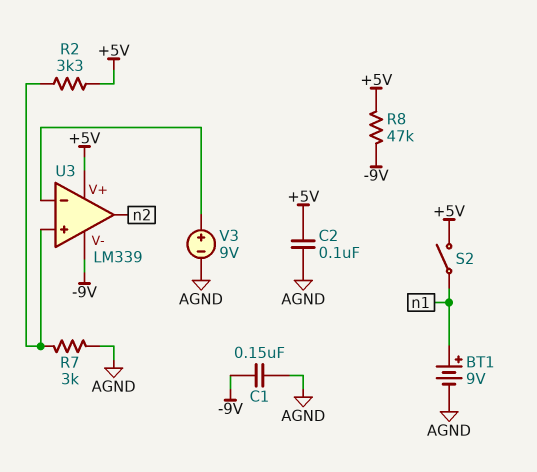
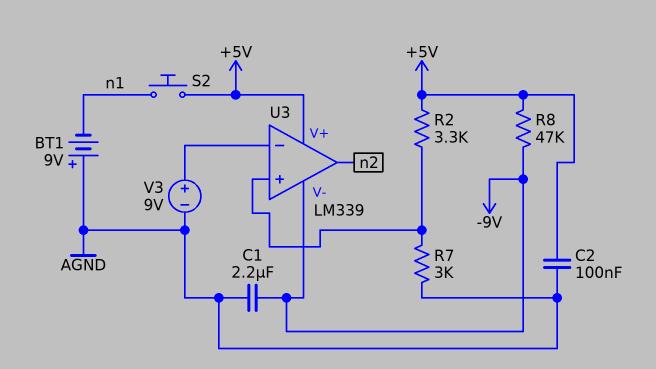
BT1: 9V (plus n1, minus AGND) -> 9V (plus AGND, minus n1)
C1: 150nF (-9V, AGND) -> 2.2uF (-9V, AGND)
S2: switch (+5V, n1) -> button (+5V, n1)

